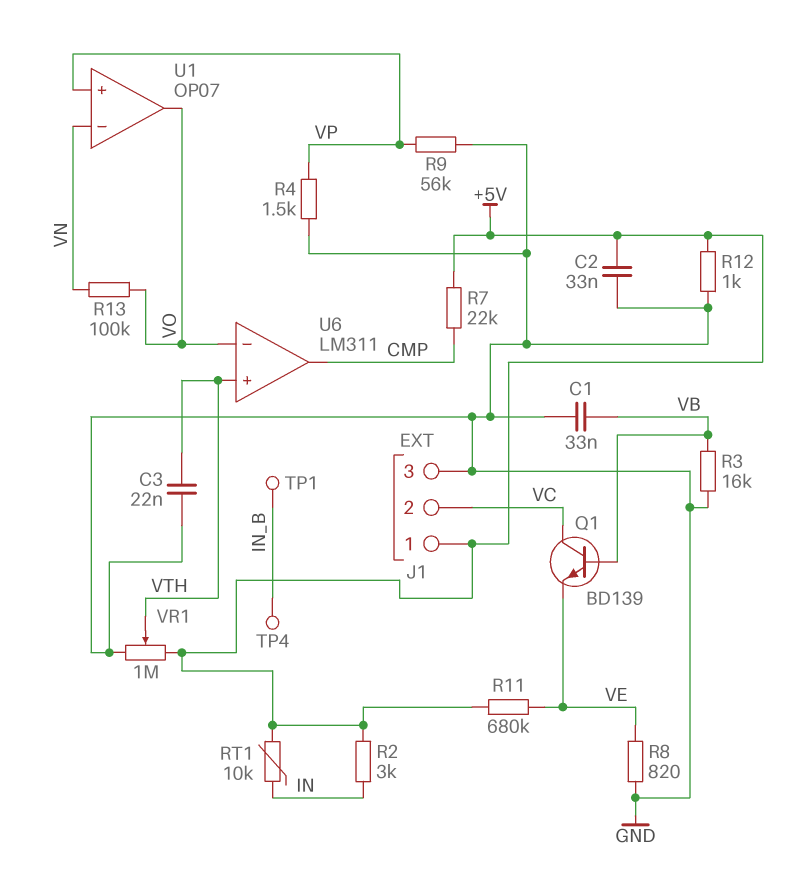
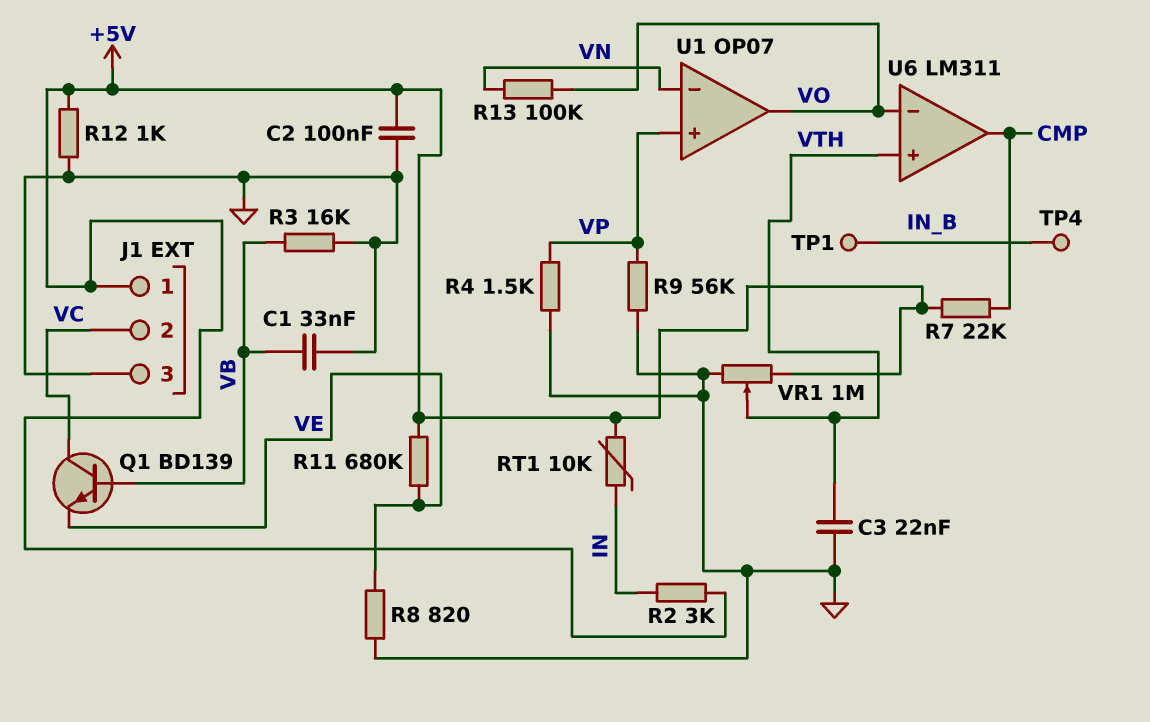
C2: 33nF (+5V, GND) -> 100nF (+5V, GND)

